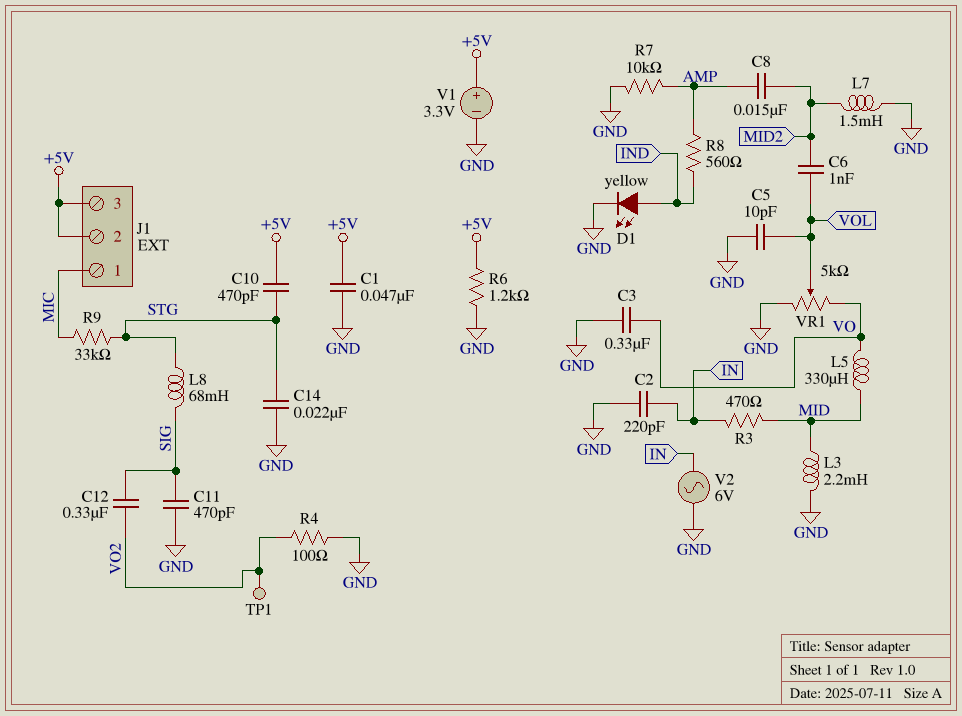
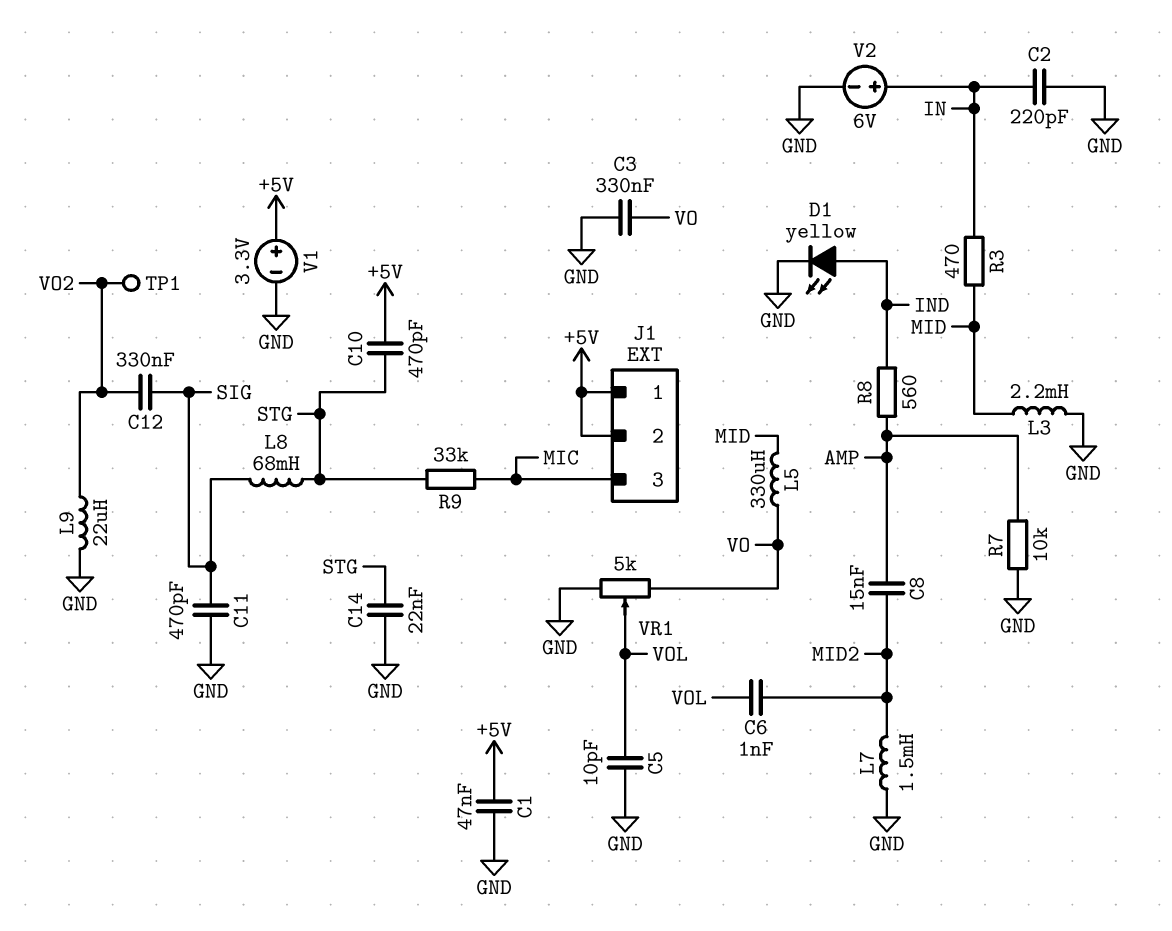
J1 pin 1: MIC -> +5V
J1 pin 3: +5V -> MIC
L9: none -> 22uH (GND, VO2)
R4: 100 (GND, VO2) -> none
R6: 1.2k (+5V, GND) -> none
V2: AC 6V (GND, IN) -> 6V (plus IN, minus GND)

